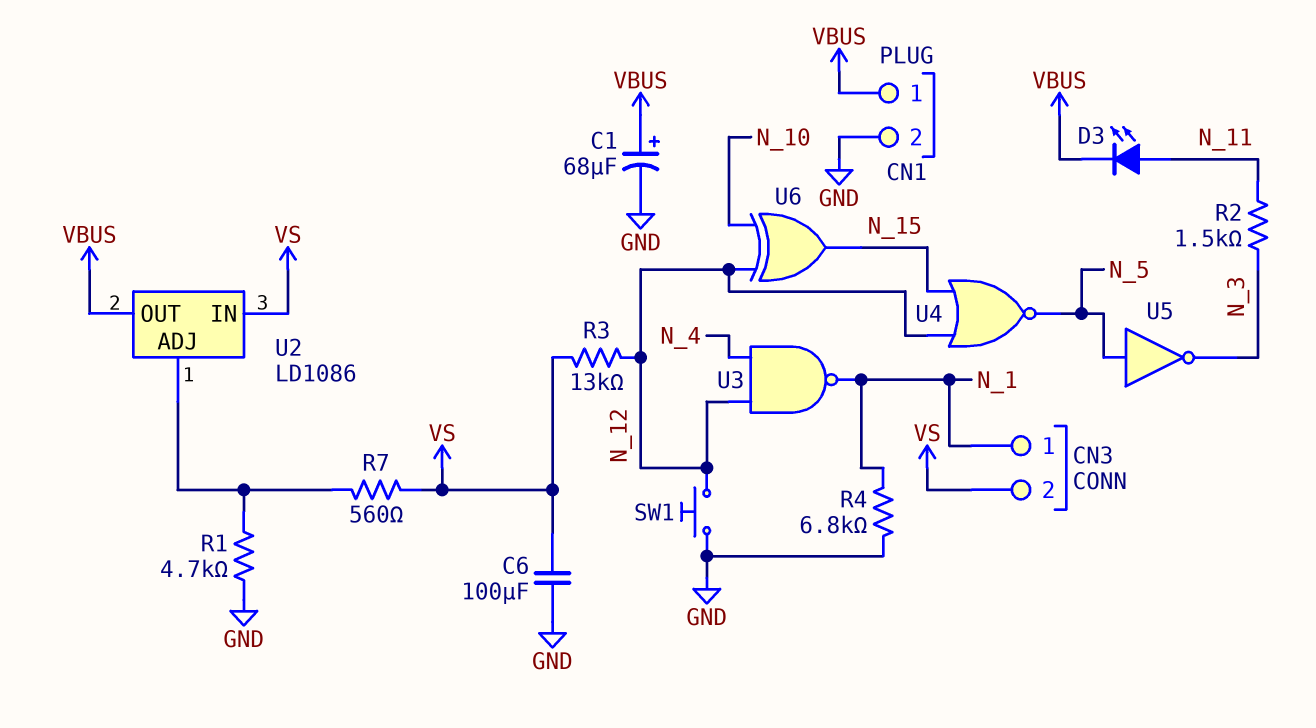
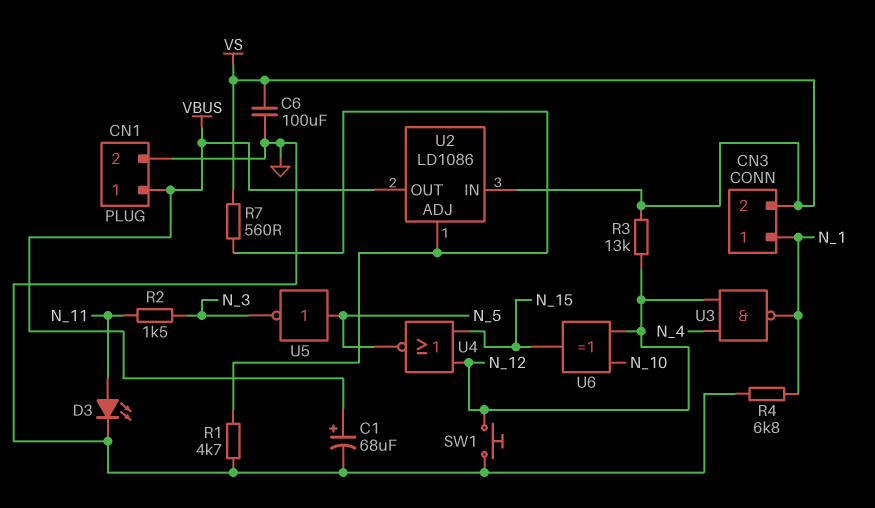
D3: LED (A N_11, K VBUS) -> LED (A N_11, K GND)

